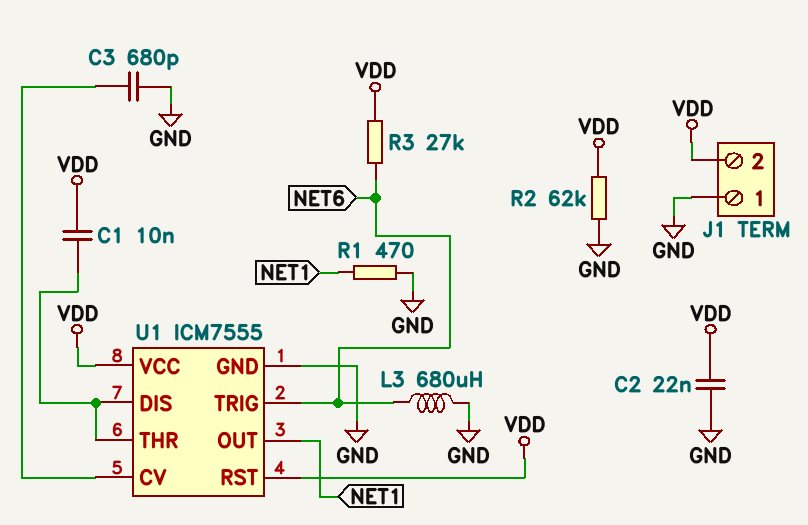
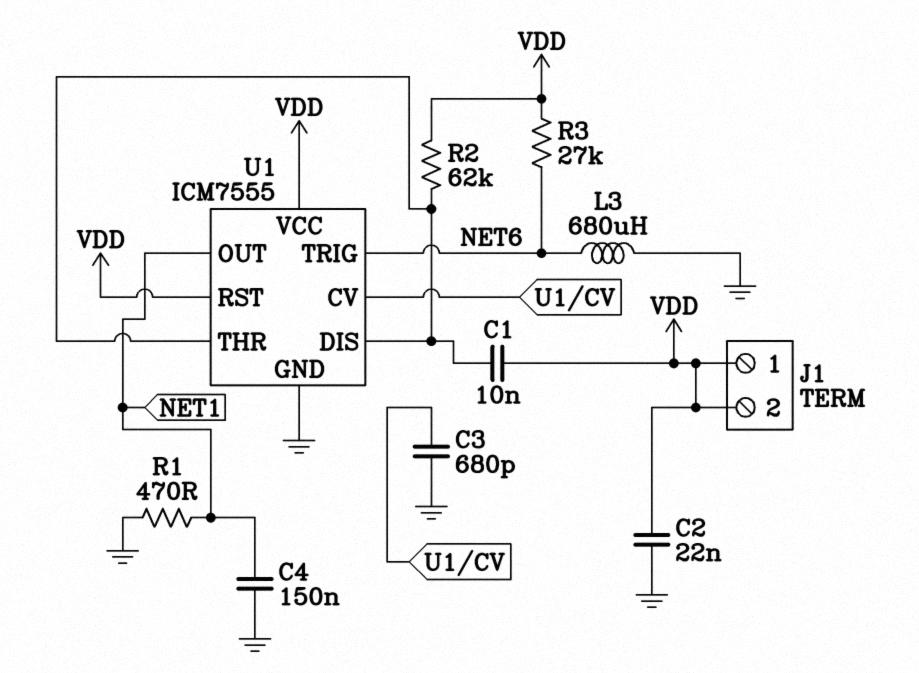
C4: none -> 150nF (GND, NET1)
J1 pin 1: GND -> VDD
R2: 62k (GND, VDD) -> 62k (U1/DIS, VDD)

